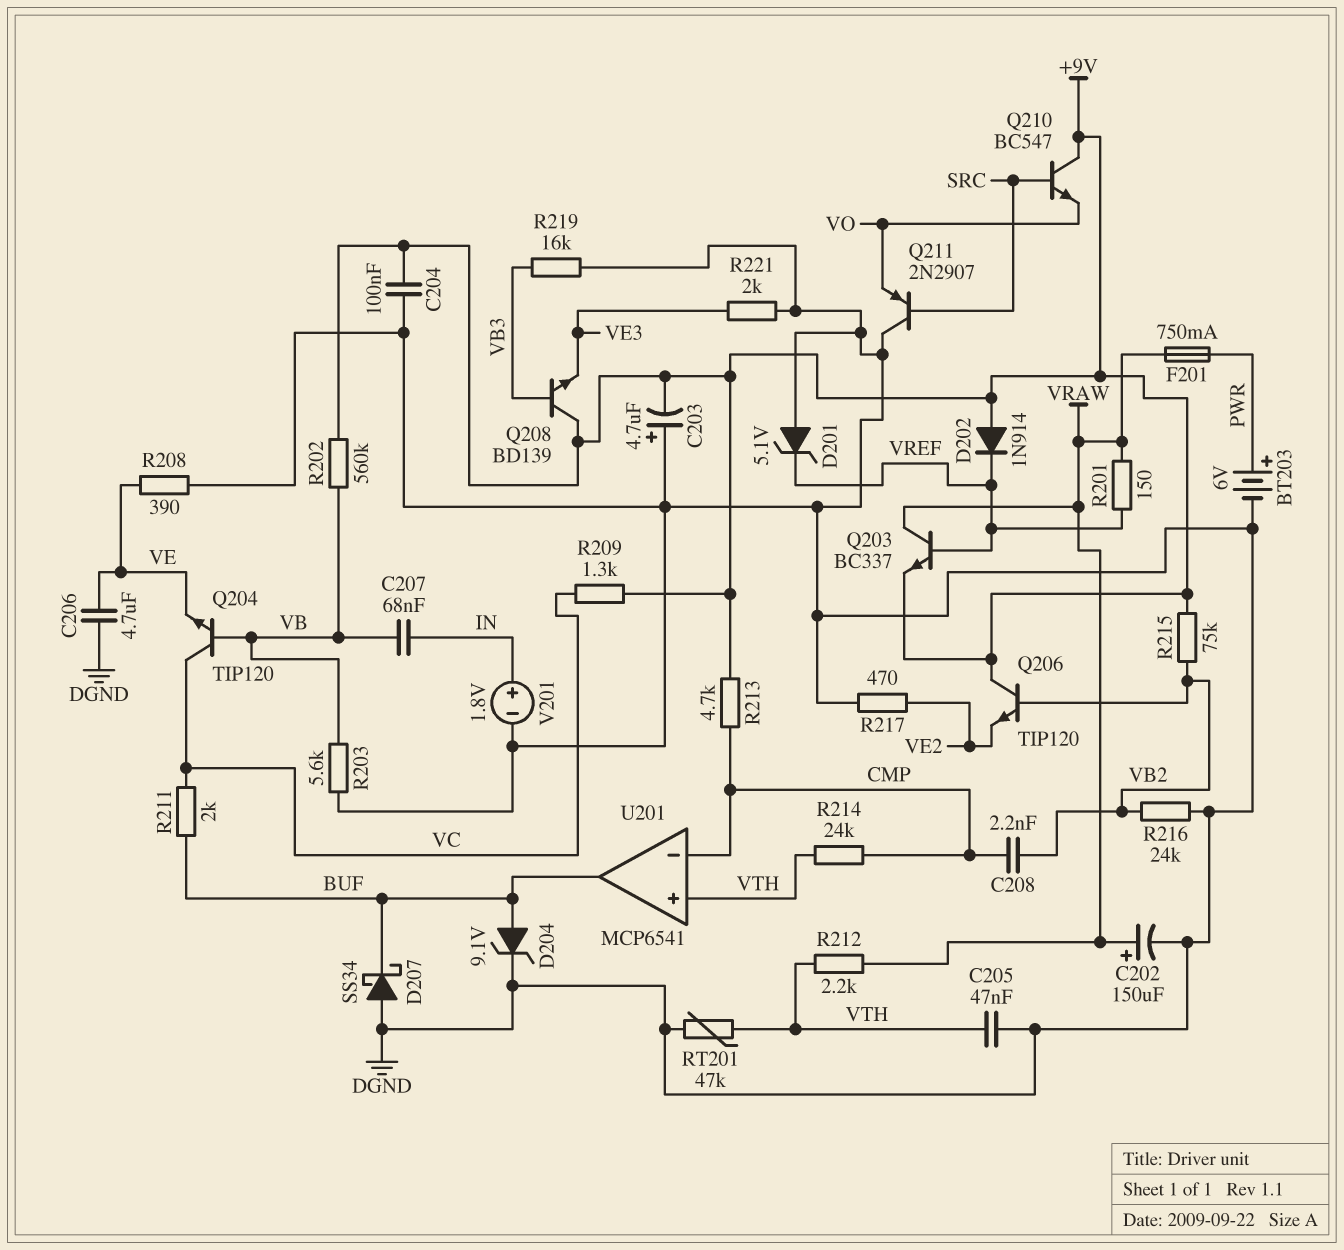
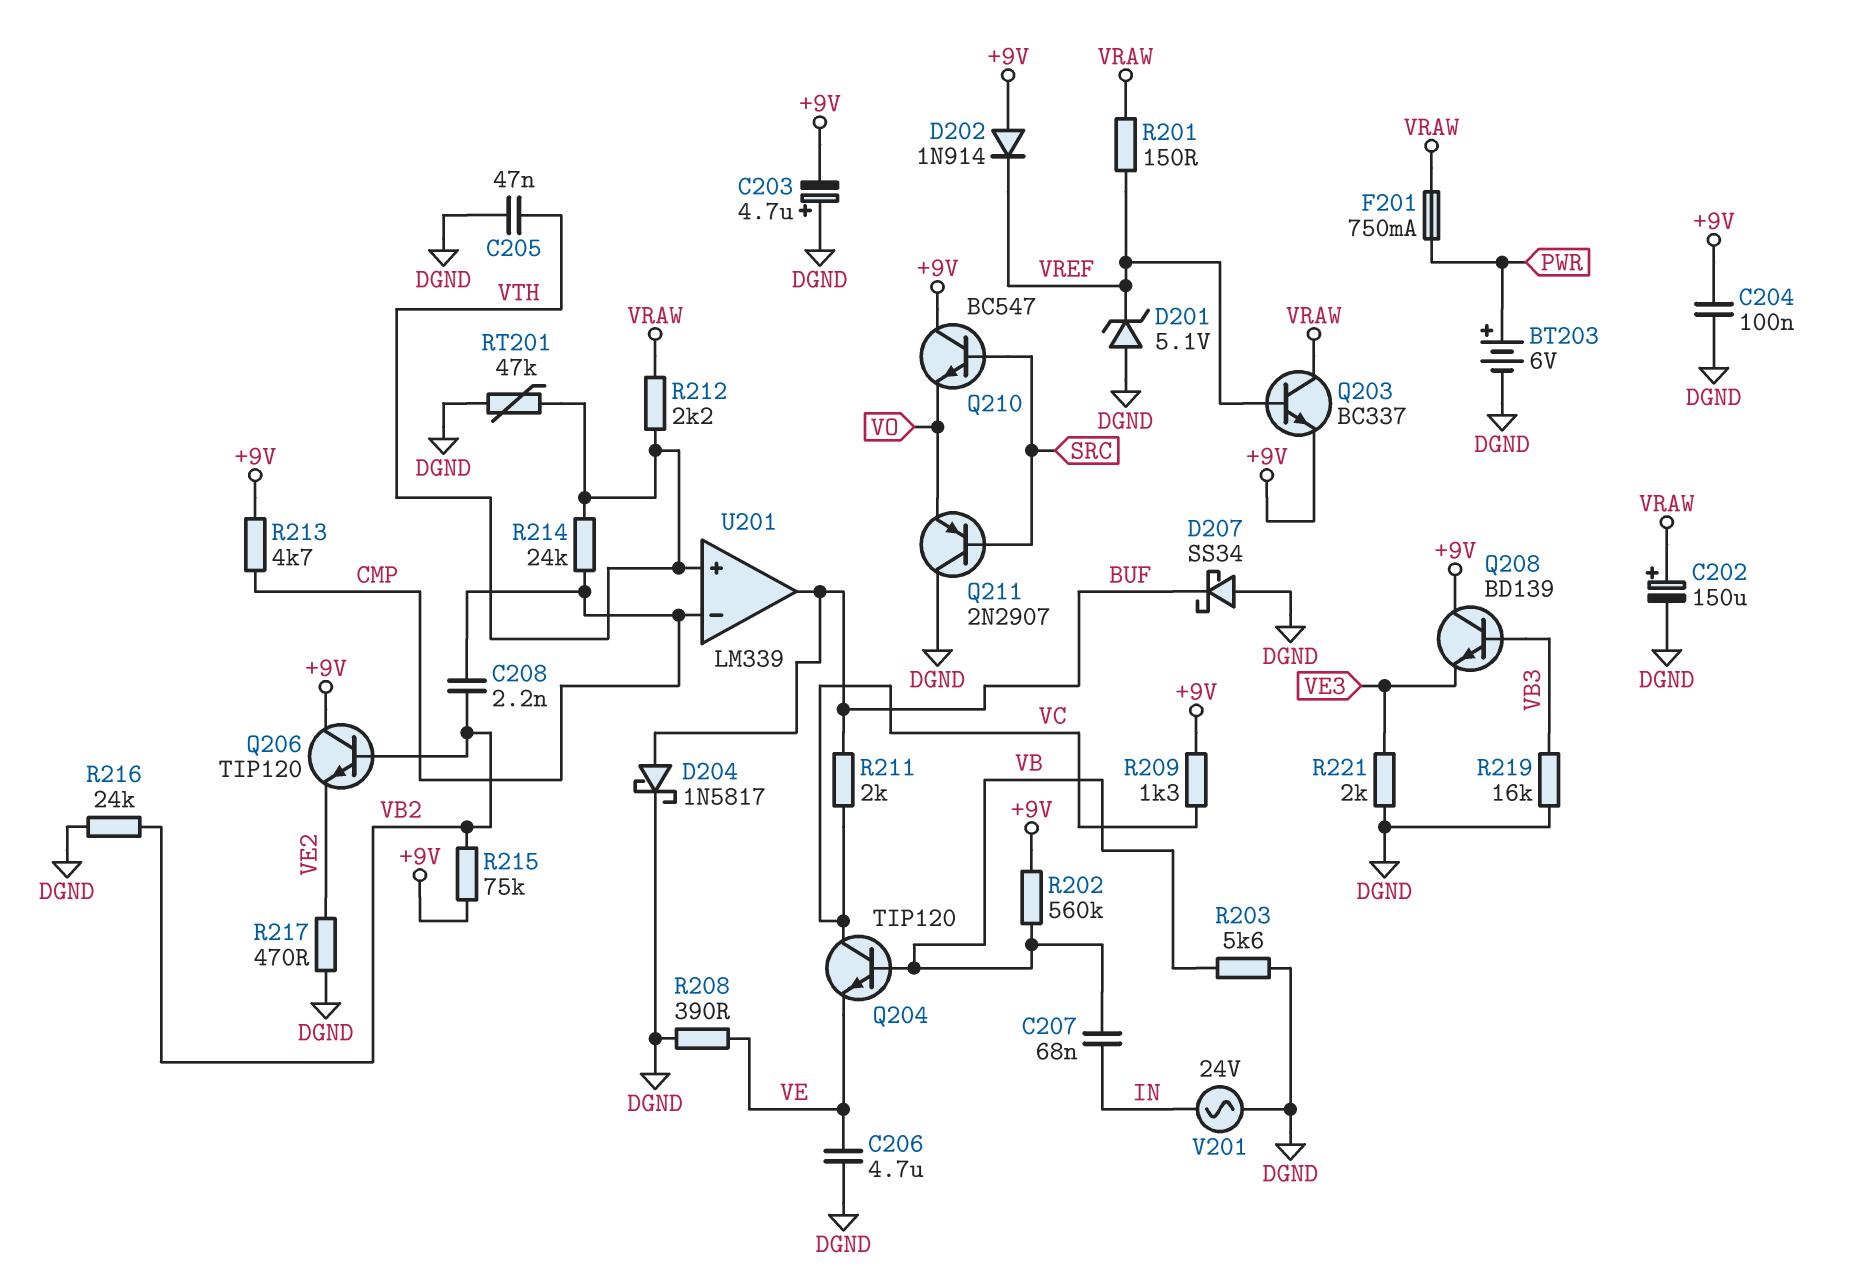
D204: zener 9.1V (A BUF, K DGND) -> schottky 1N5817 (A BUF, K DGND)
U201: MCP6541 -> LM339
V201: 1.8V (plus IN, minus DGND) -> AC 24V (DGND, IN)

